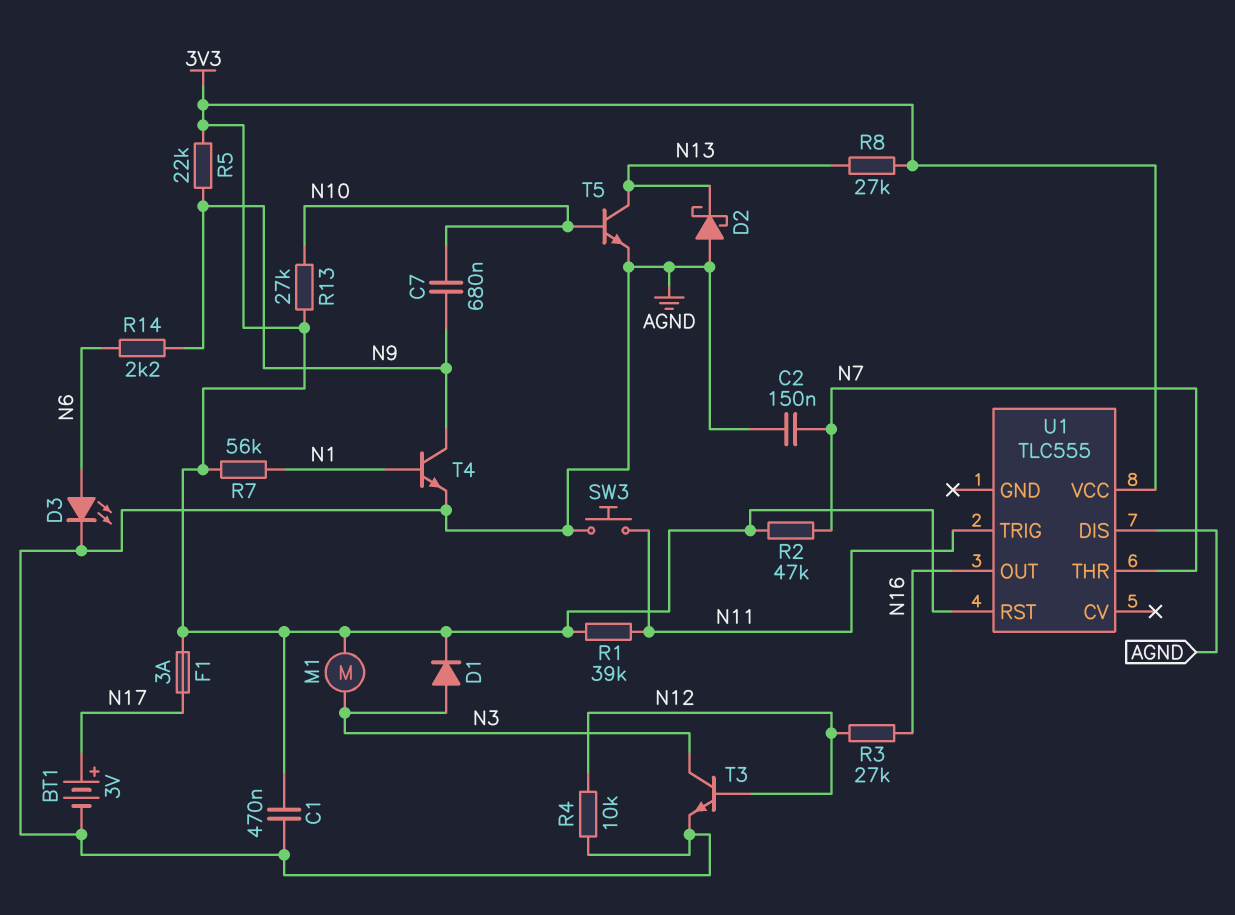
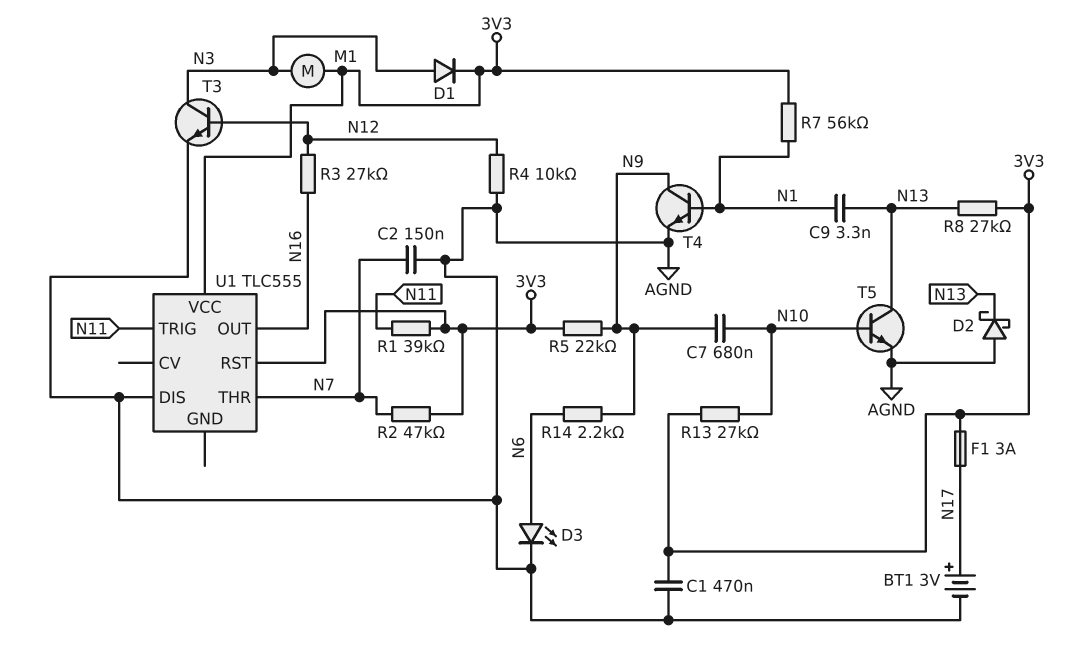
C9: none -> 3.3nF (N1, N13)
SW3: button (AGND, N11) -> none

